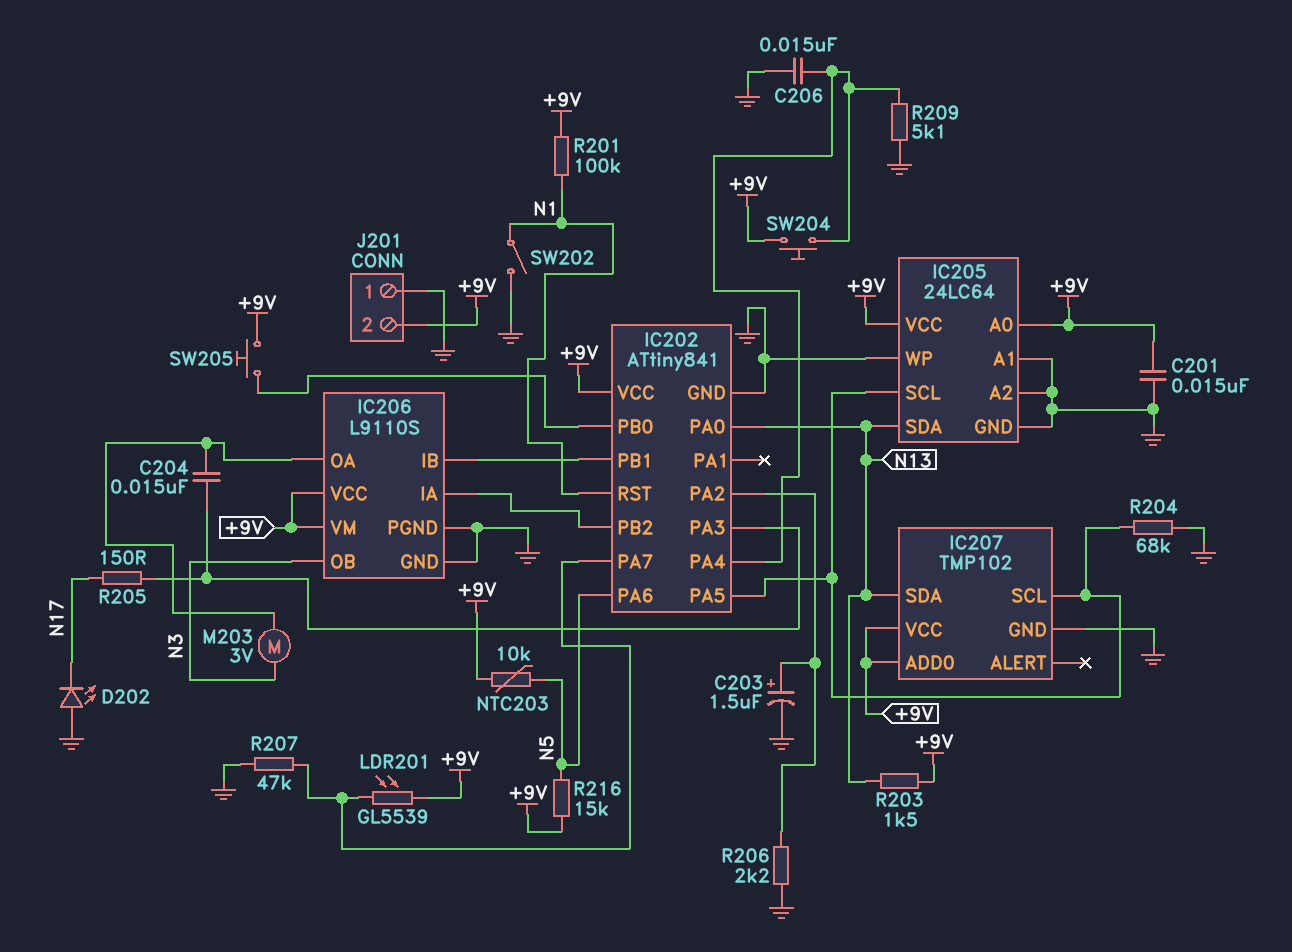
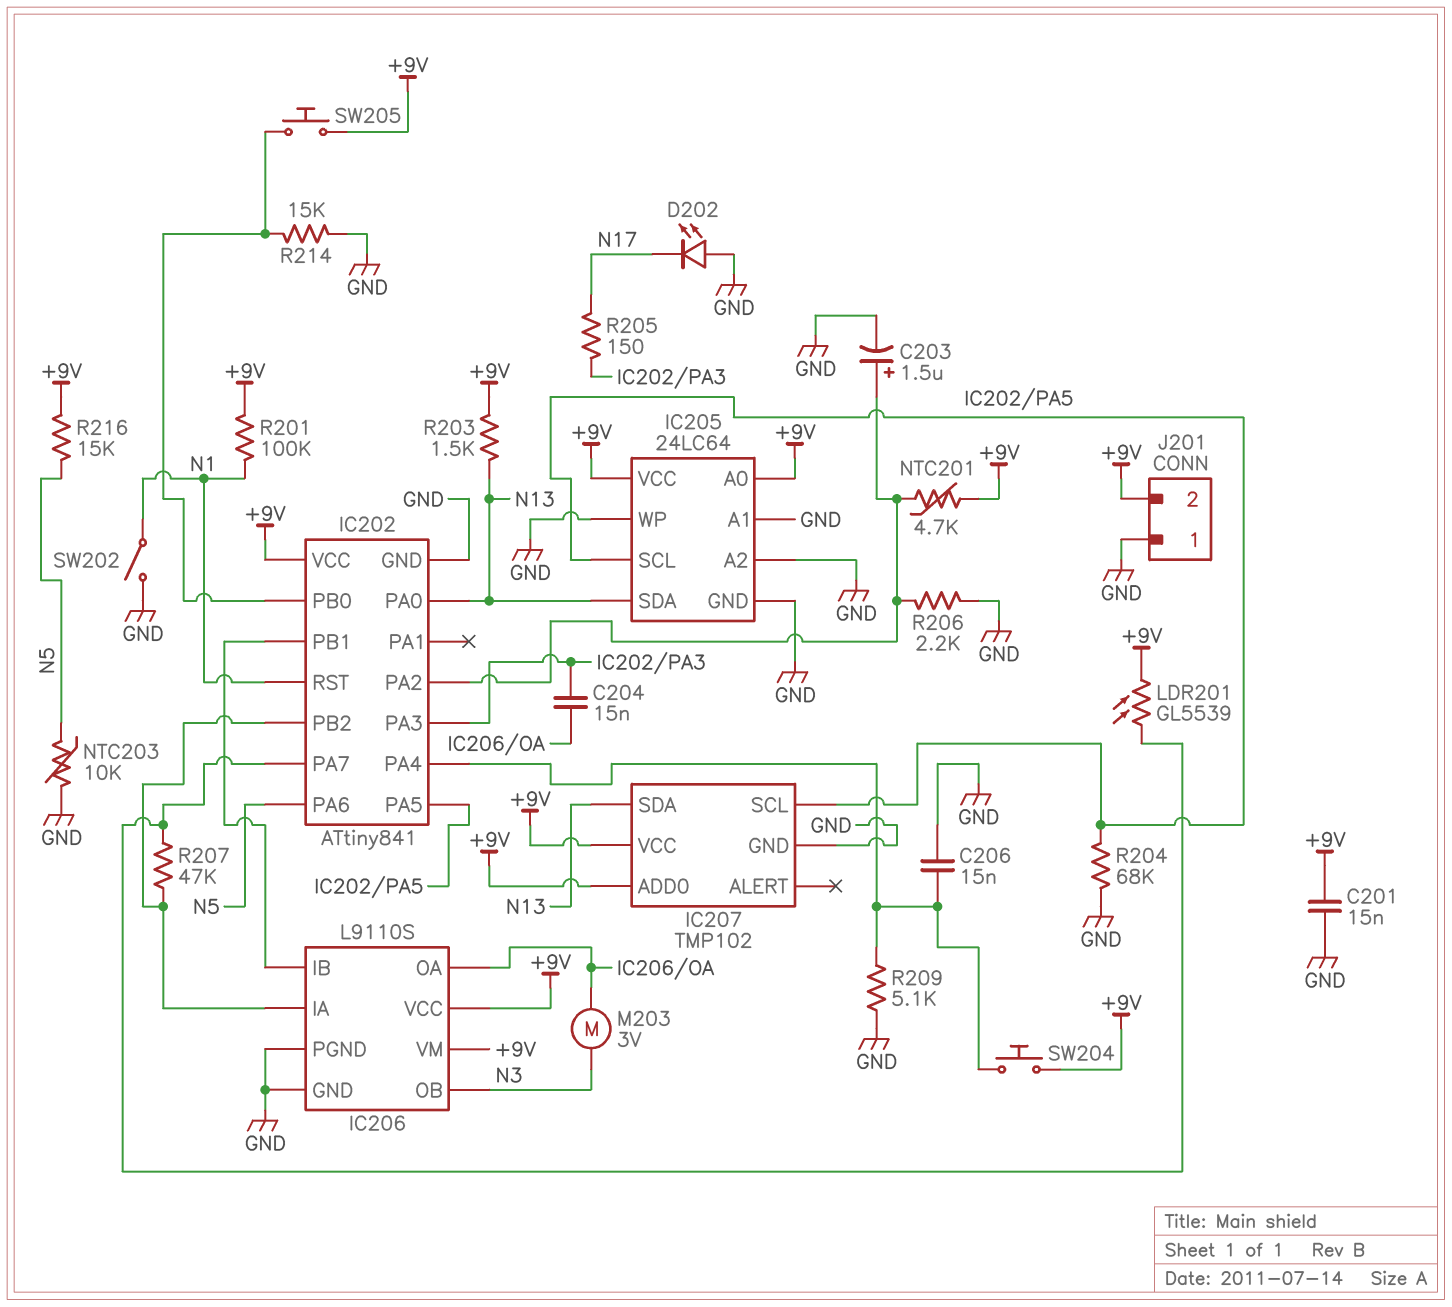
NTC201: none -> 4.7k (+9V, IC202/PA2)
NTC203: 10k (+9V, N5) -> 10k (GND, N5)
R207: 47k (GND, IC202/PA7) -> 47k (IC202/PA7, IC202/PB2)
R214: none -> 15k (GND, IC202/PB0)

